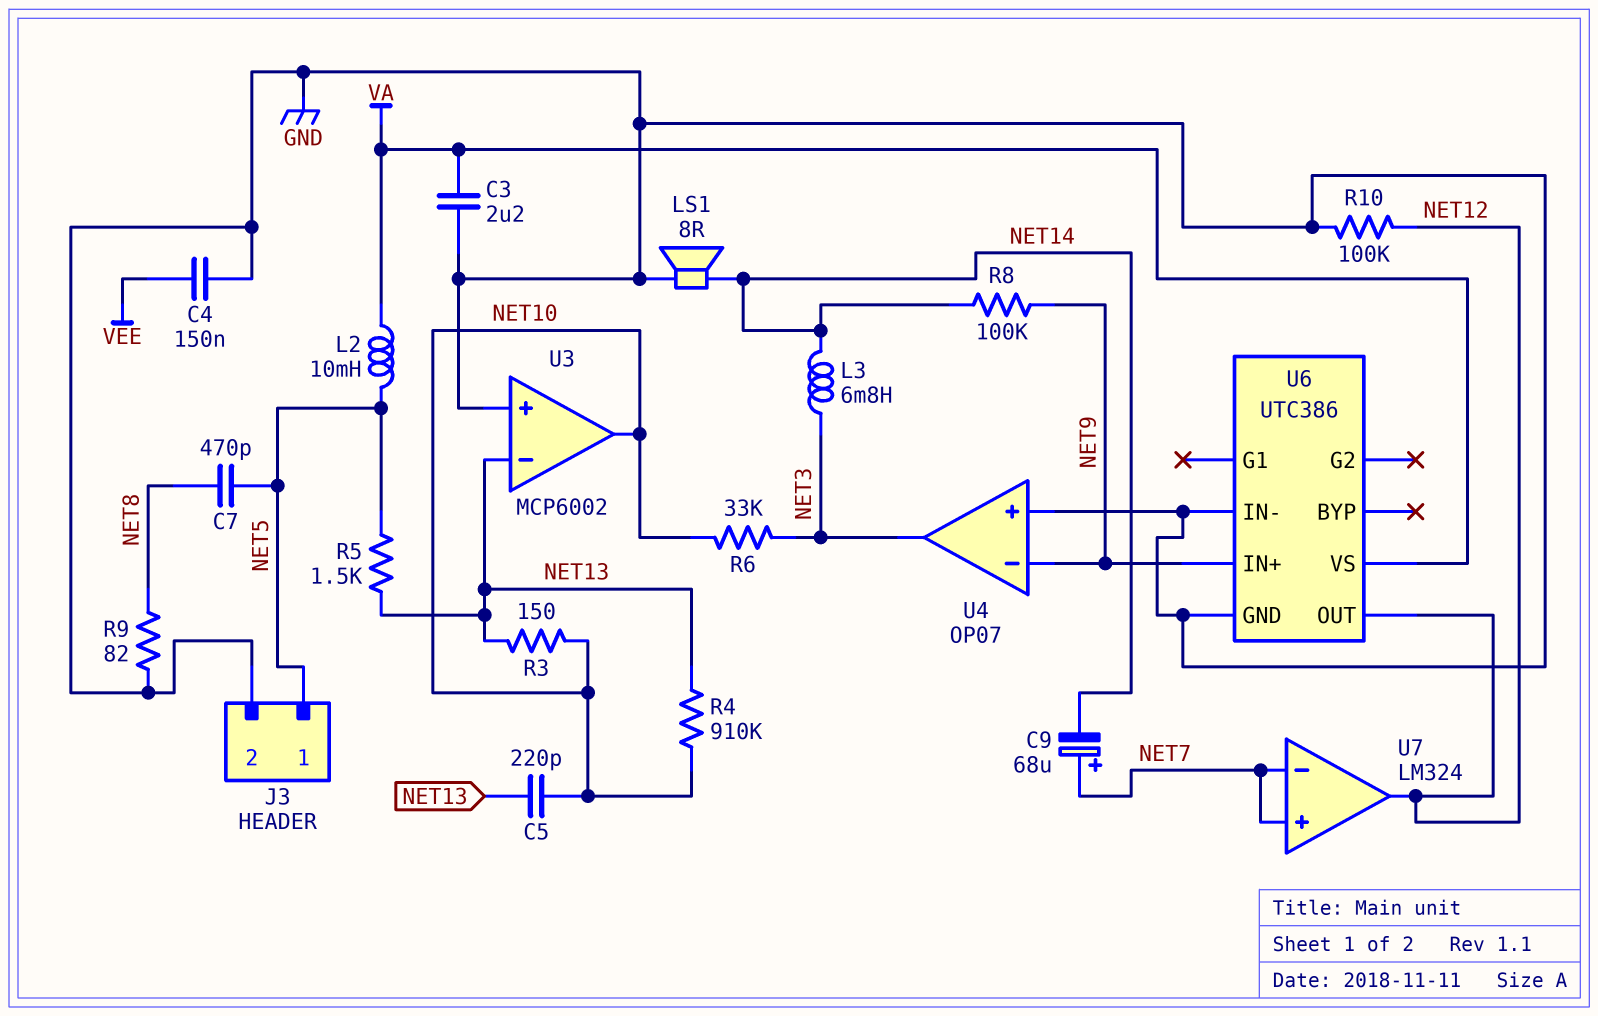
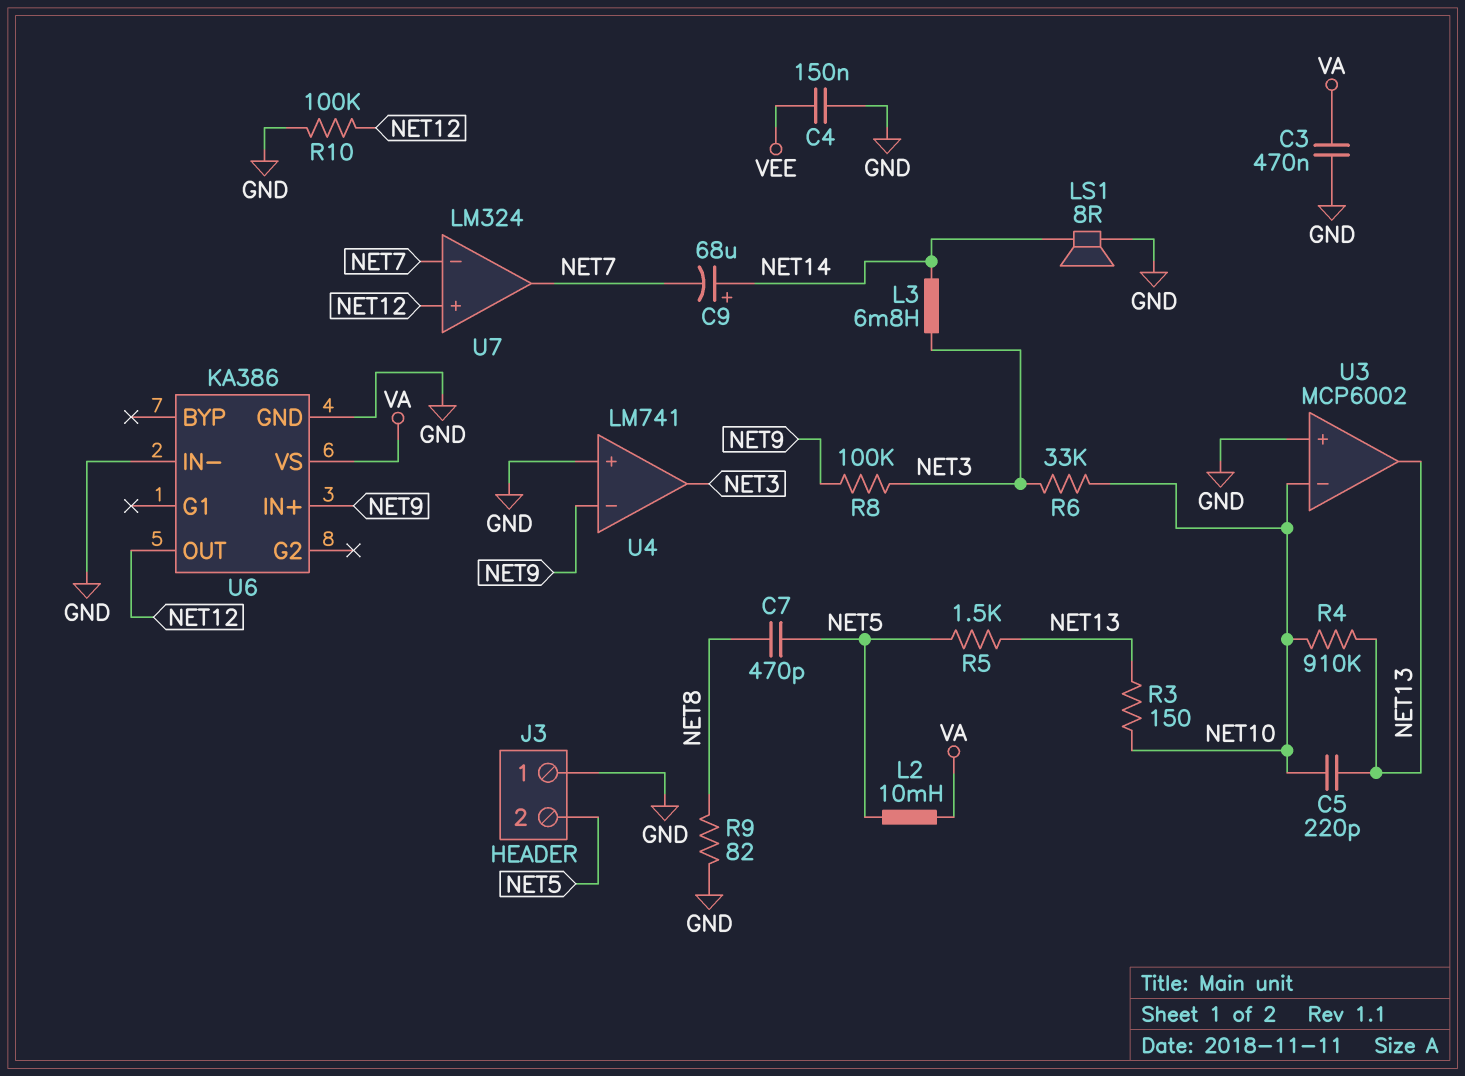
C3: 2.2uF (GND, VA) -> 470nF (GND, VA)
C9: 68uF (plus NET7, minus NET14) -> 68uF (plus NET14, minus NET7)
J3 pin 1: NET5 -> GND
J3 pin 2: GND -> NET5
R8: 100k (NET9, NET14) -> 100k (NET3, NET9)
U3 pin in-: NET13 -> NET10
U3 pin out: NET10 -> NET13
U4: OP07 -> LM741
U6: UTC386 -> KA386
U7 pin in+: NET7 -> NET12
U7 pin out: NET12 -> NET7

